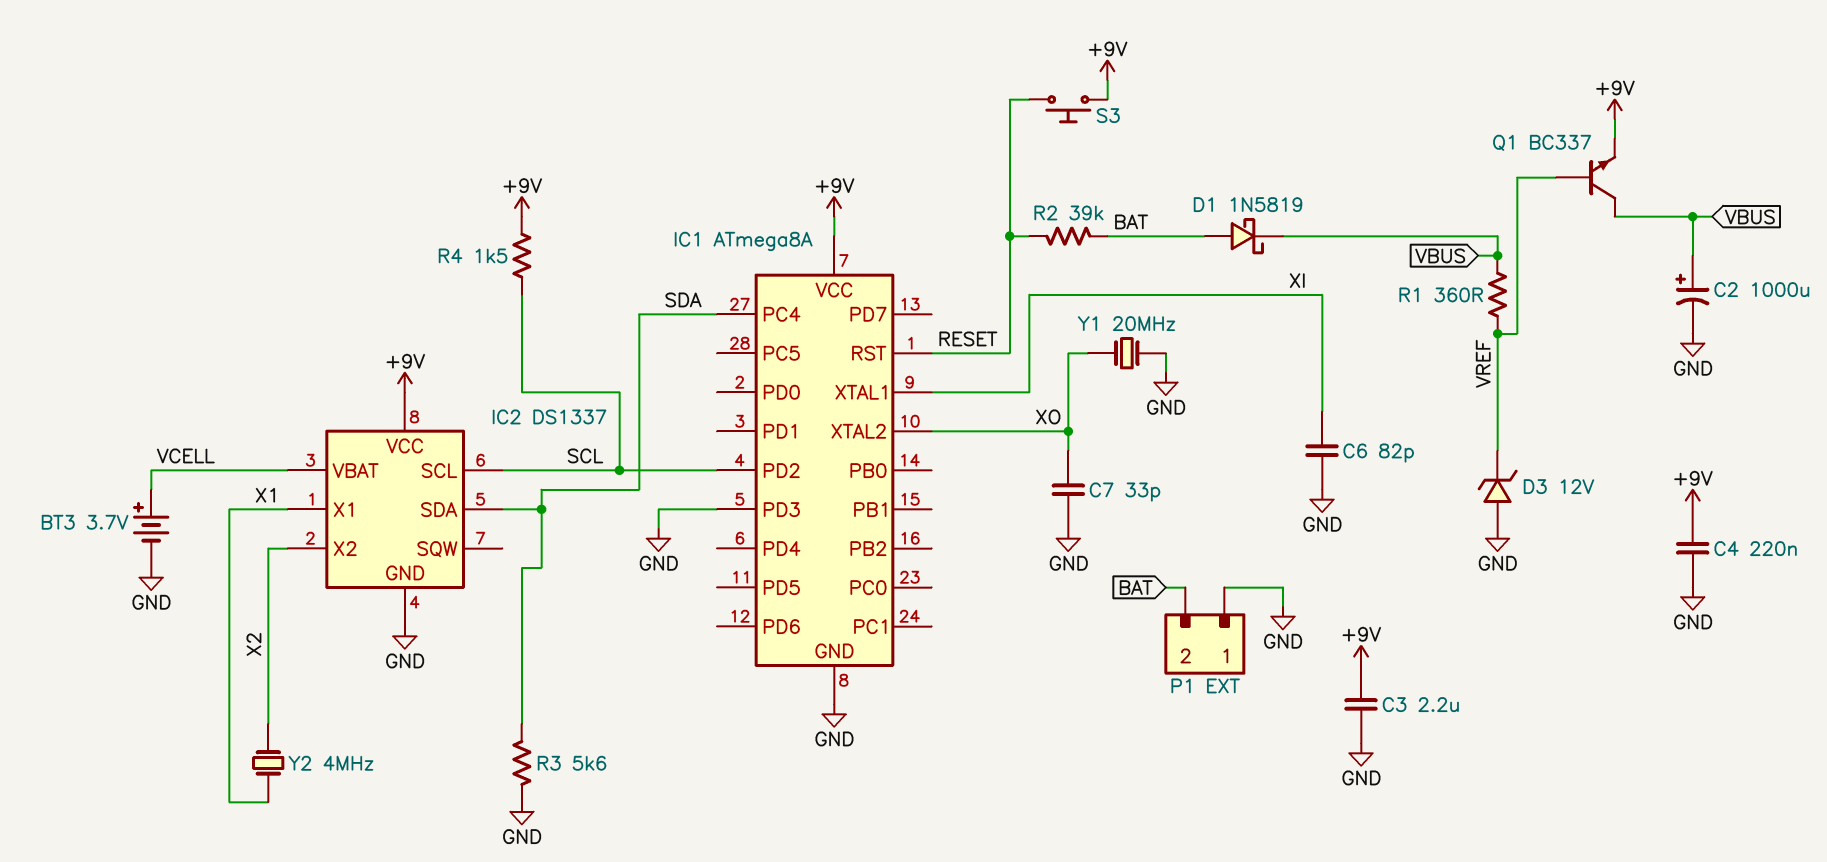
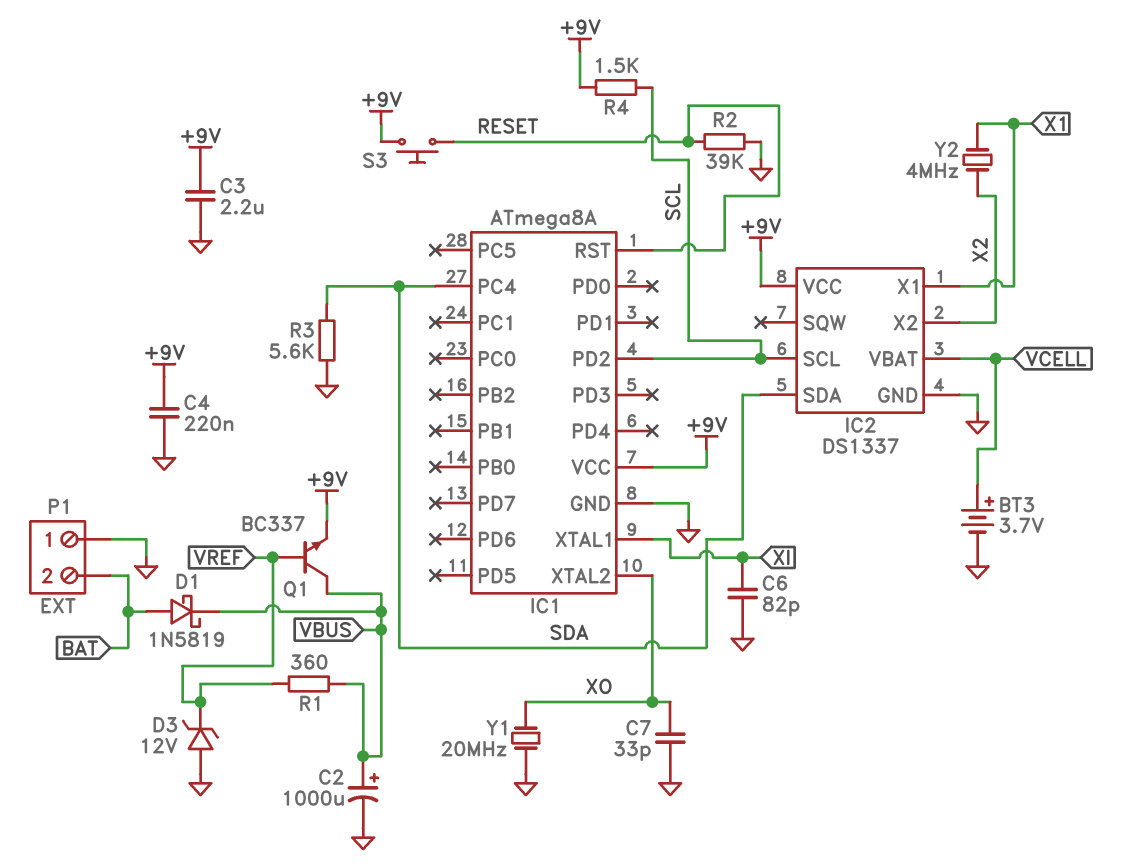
IC1 pin PD3: GND -> none
R2: 39k (BAT, RESET) -> 39k (GND, RESET)

